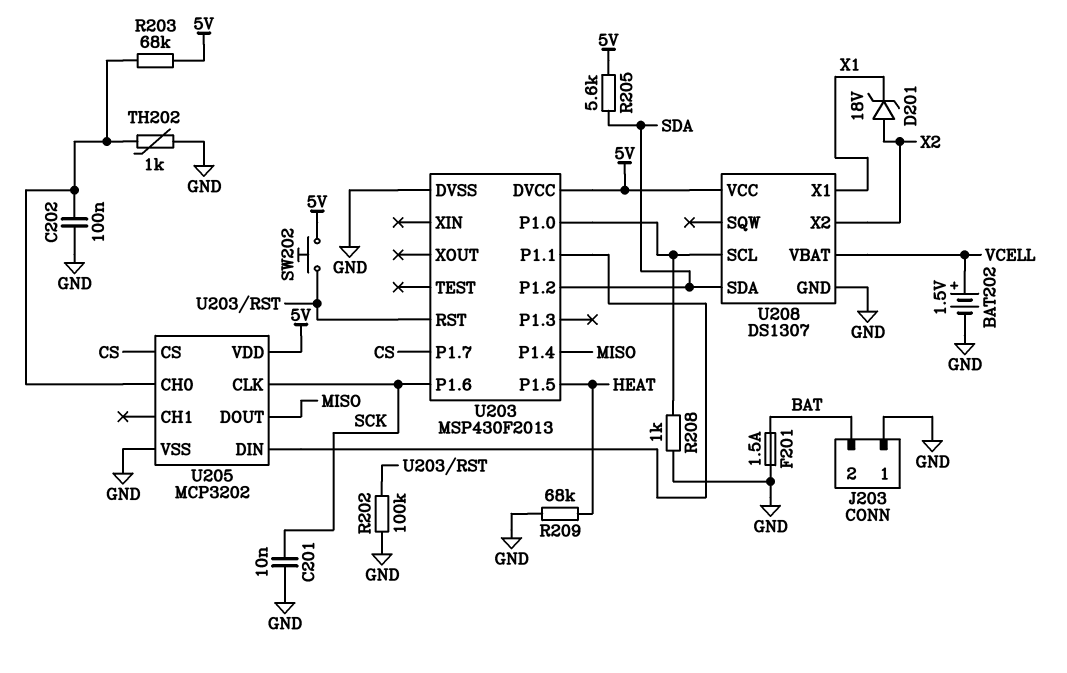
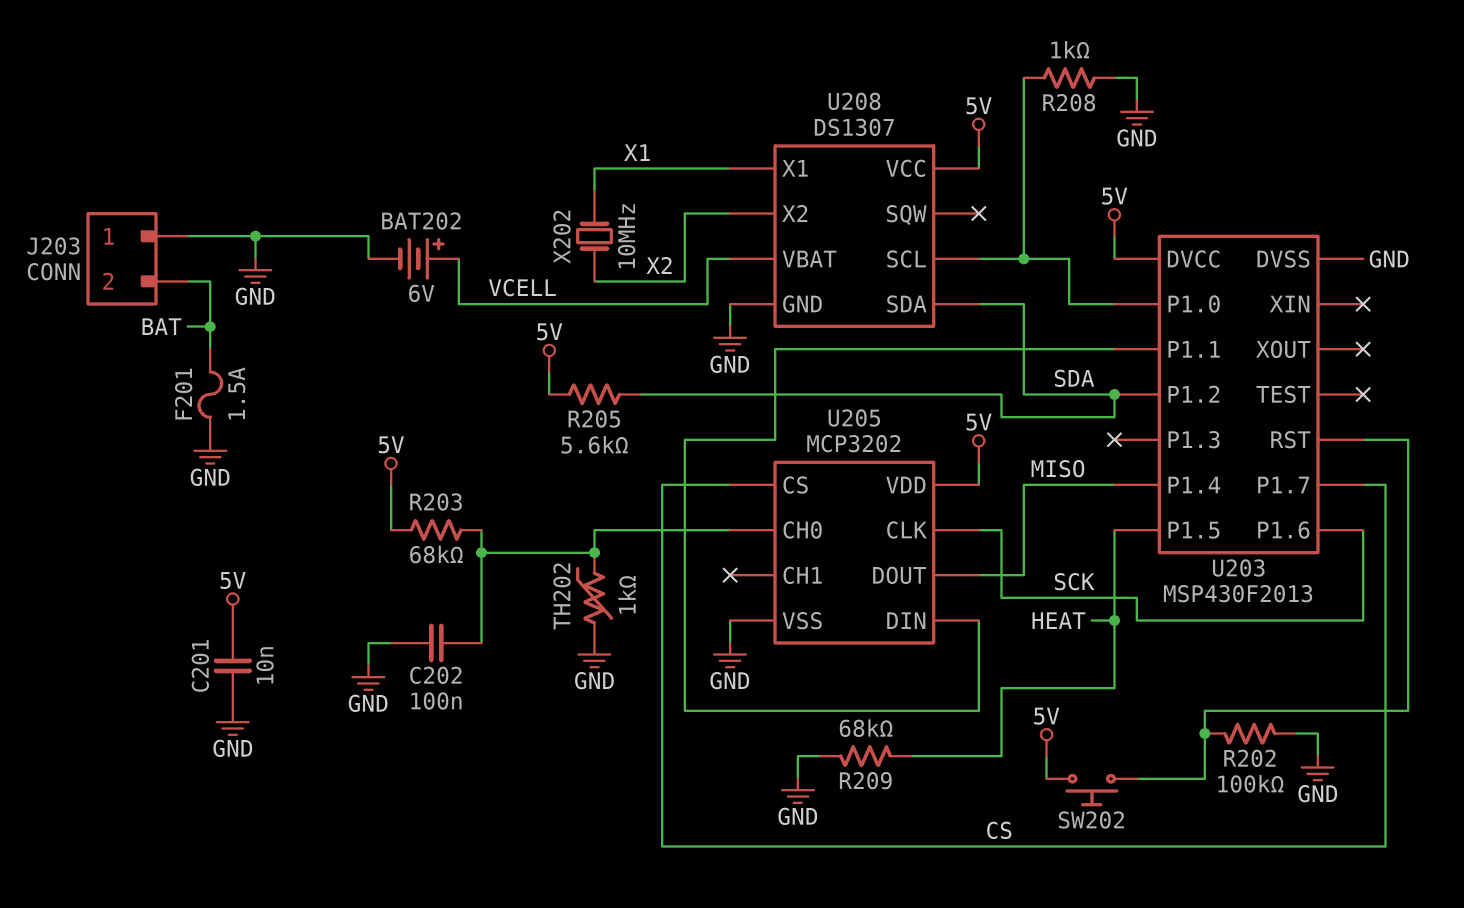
BAT202: 1.5V (plus VCELL, minus GND) -> 6V (plus VCELL, minus GND)
C201: 10nF (GND, SCK) -> 10nF (5V, GND)
D201: zener 18V (A X2, K X1) -> none
X202: none -> 10MHz (X1, X2)

